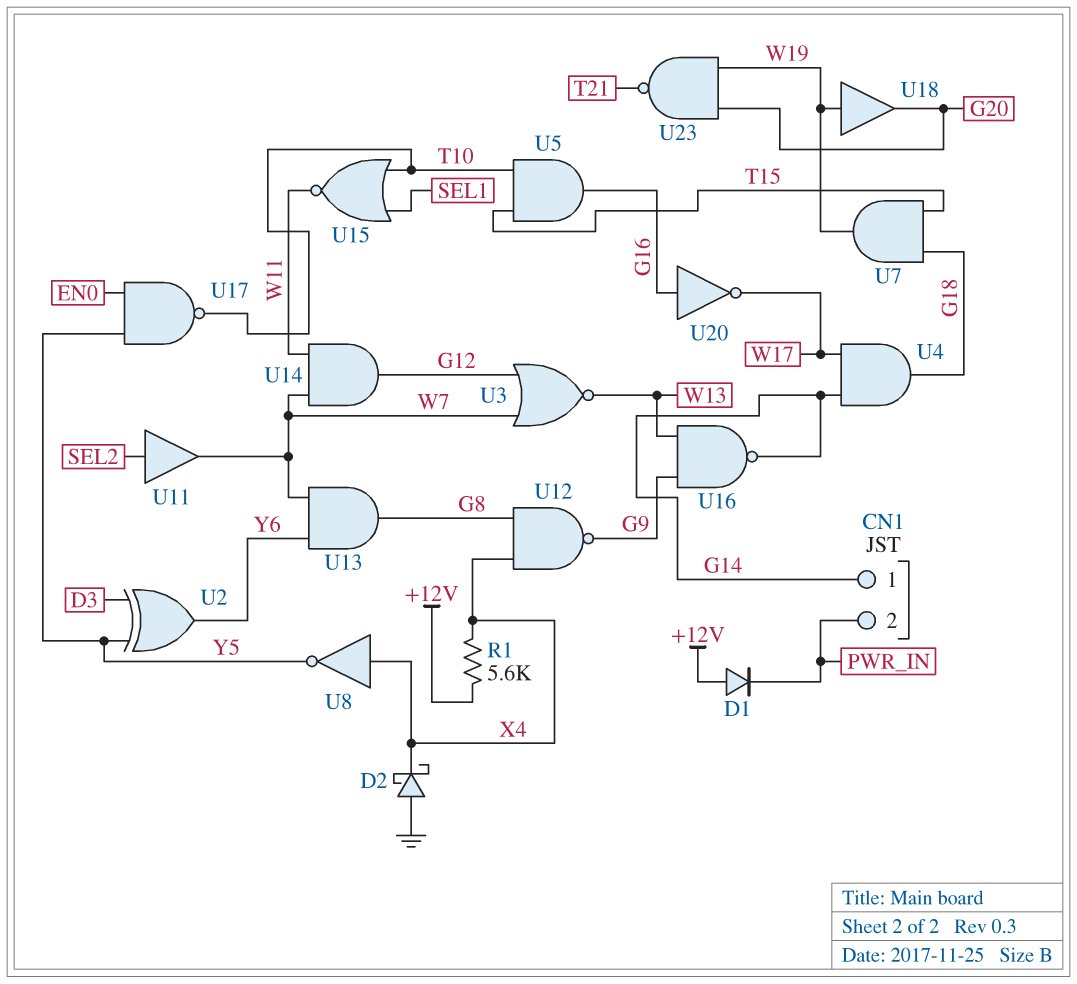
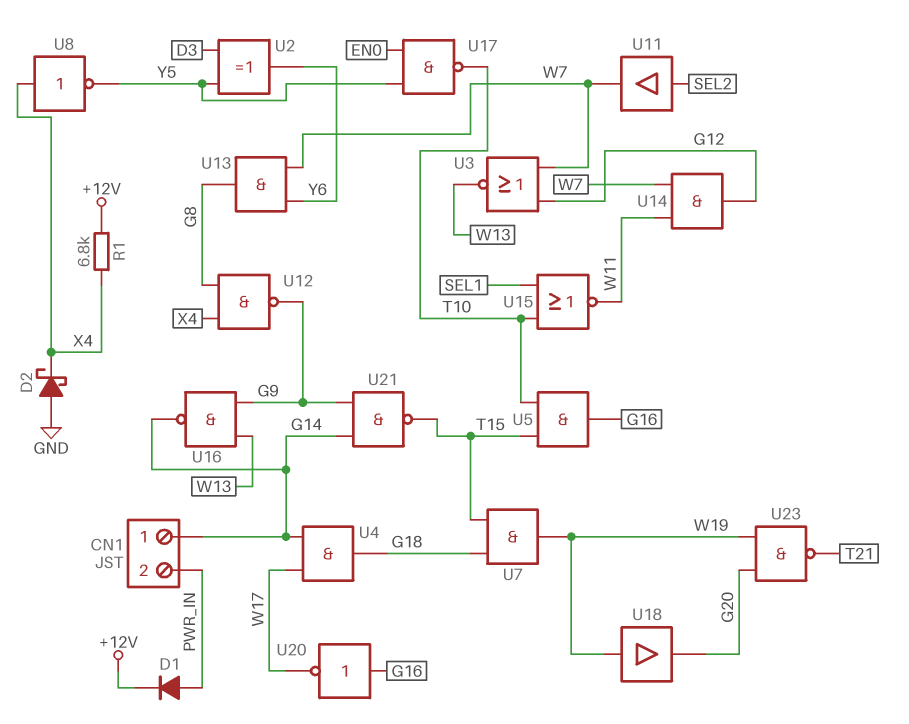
D1: diode (A +12V, K PWR_IN) -> diode (A PWR_IN, K +12V)
R1: 5.6k (+12V, X4) -> 6.8k (+12V, X4)
U21: none -> NAND (in G9, in G14, out T15)

